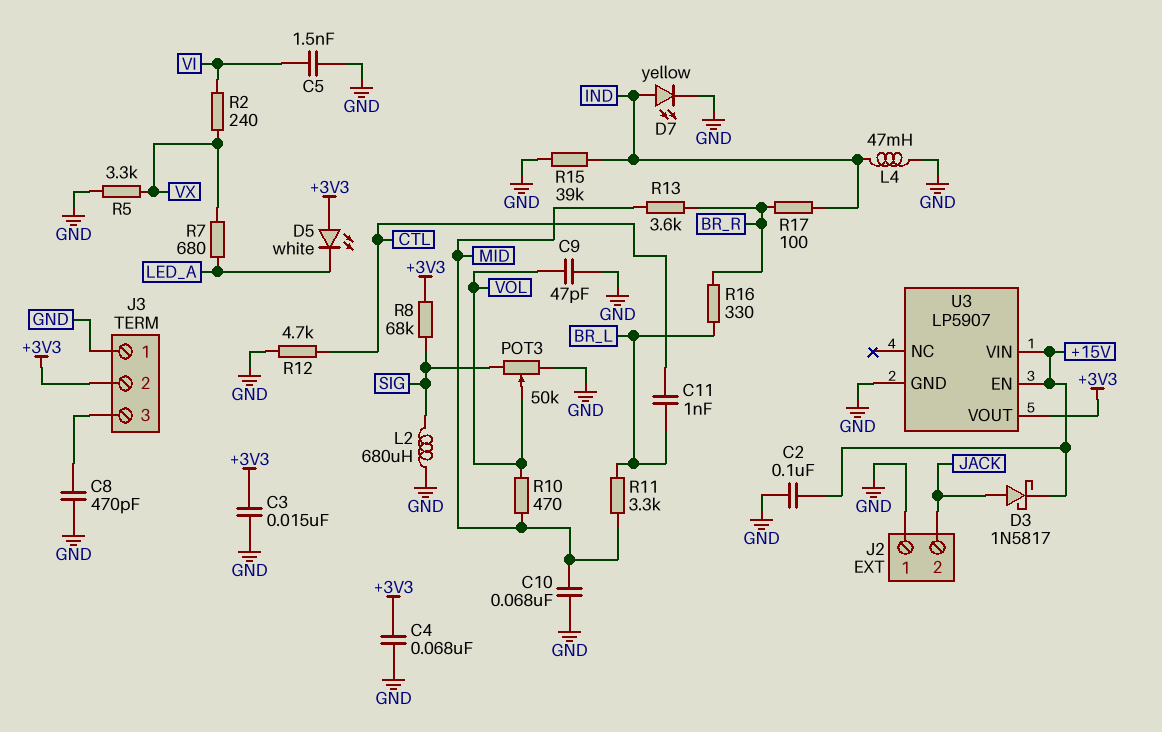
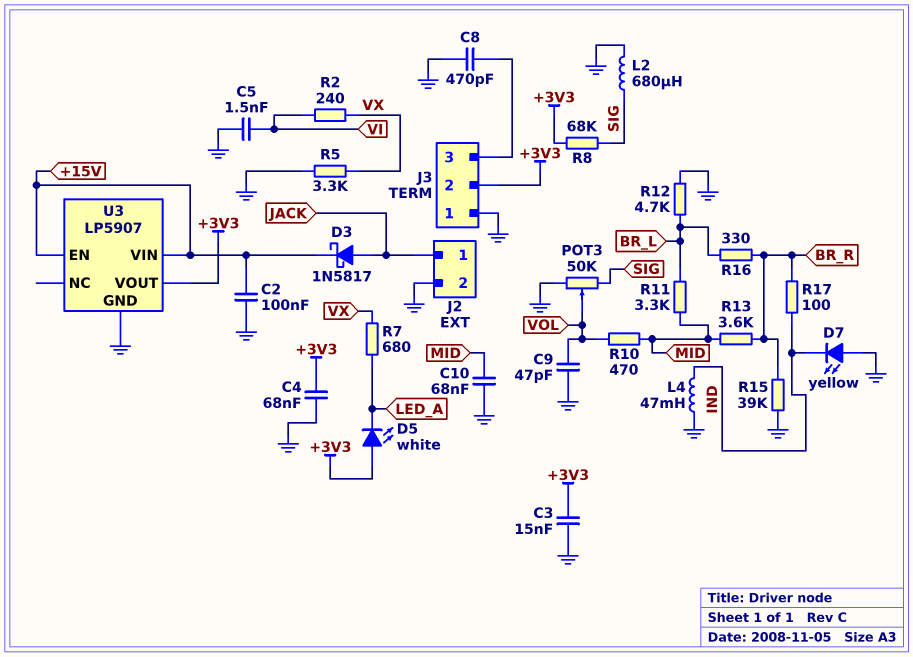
C11: 1nF (BR_L, CTL) -> none
D7: LED yellow (A IND, K GND) -> LED yellow (A GND, K IND)
J2 pin 1: GND -> JACK
J2 pin 2: JACK -> GND
R12: 4.7k (CTL, GND) -> 4.7k (BR_L, GND)
R15: 39k (GND, IND) -> 39k (BR_R, GND)

